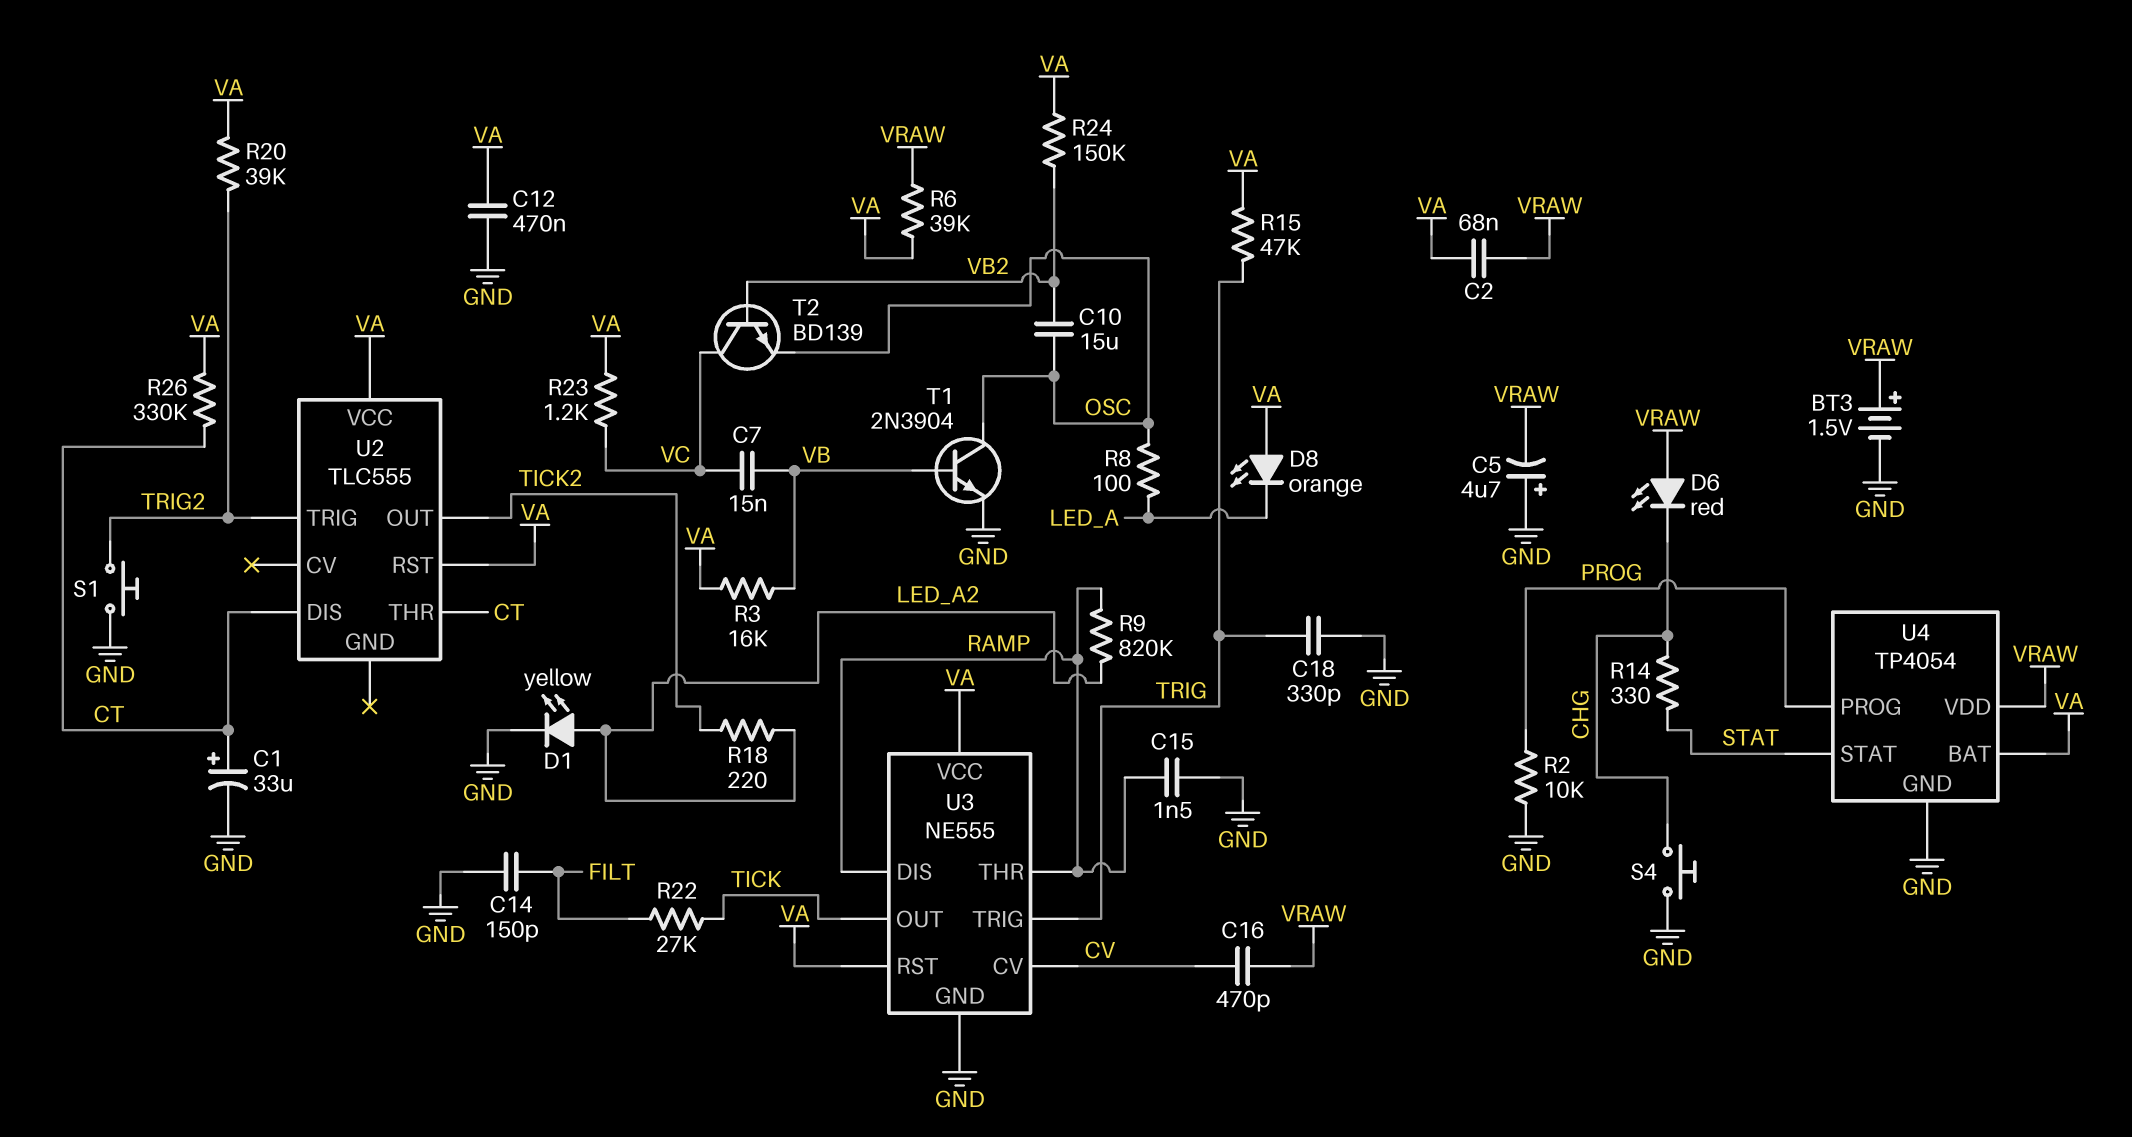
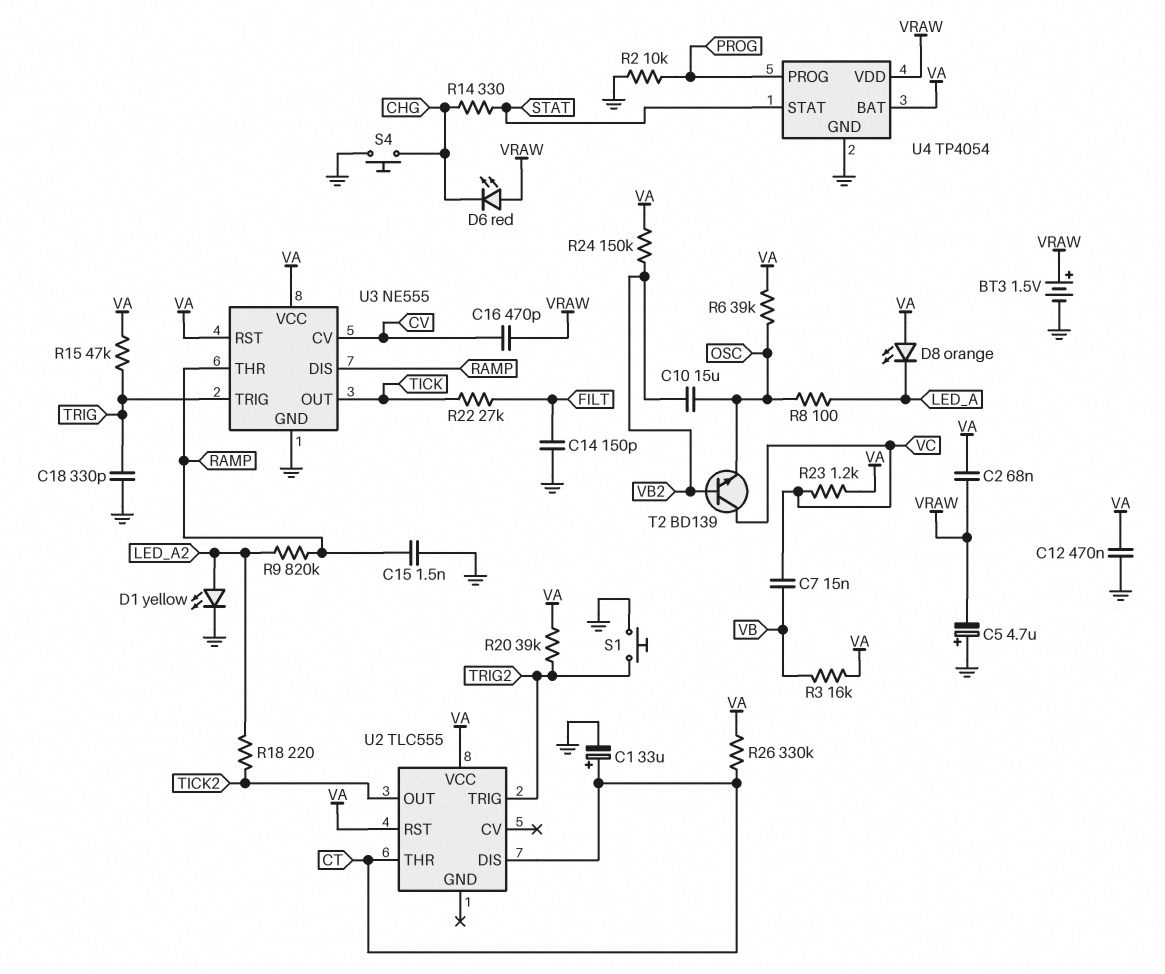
R6: 39k (VA, VRAW) -> 39k (OSC, VA)
T1: NPN 2N3904 (B VB, C OSC, E GND) -> none

